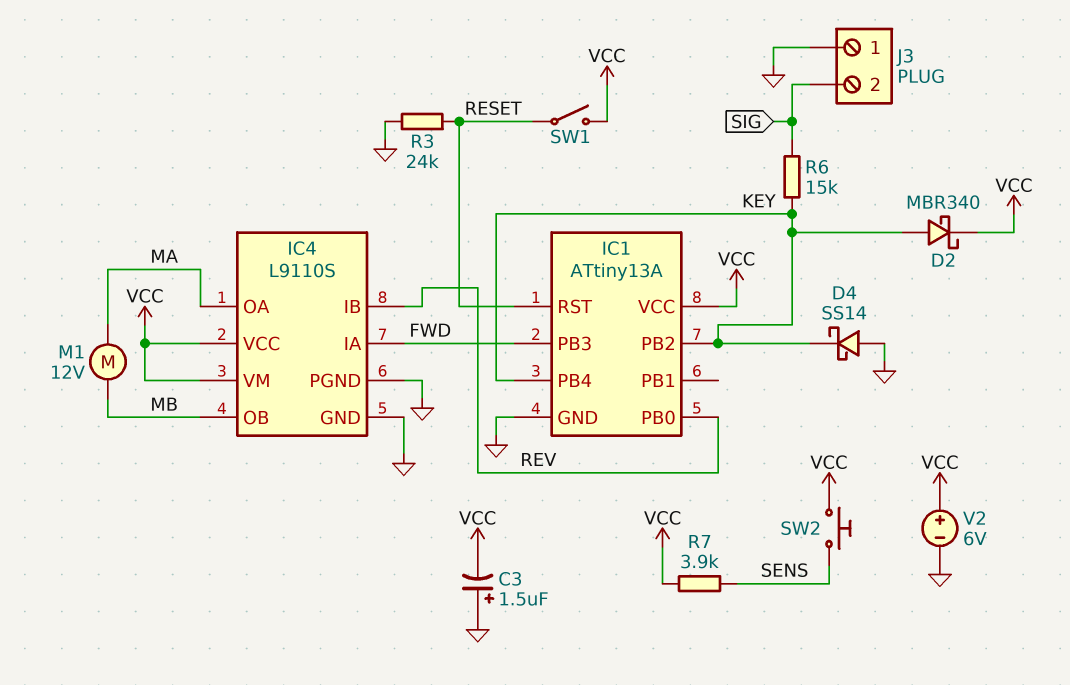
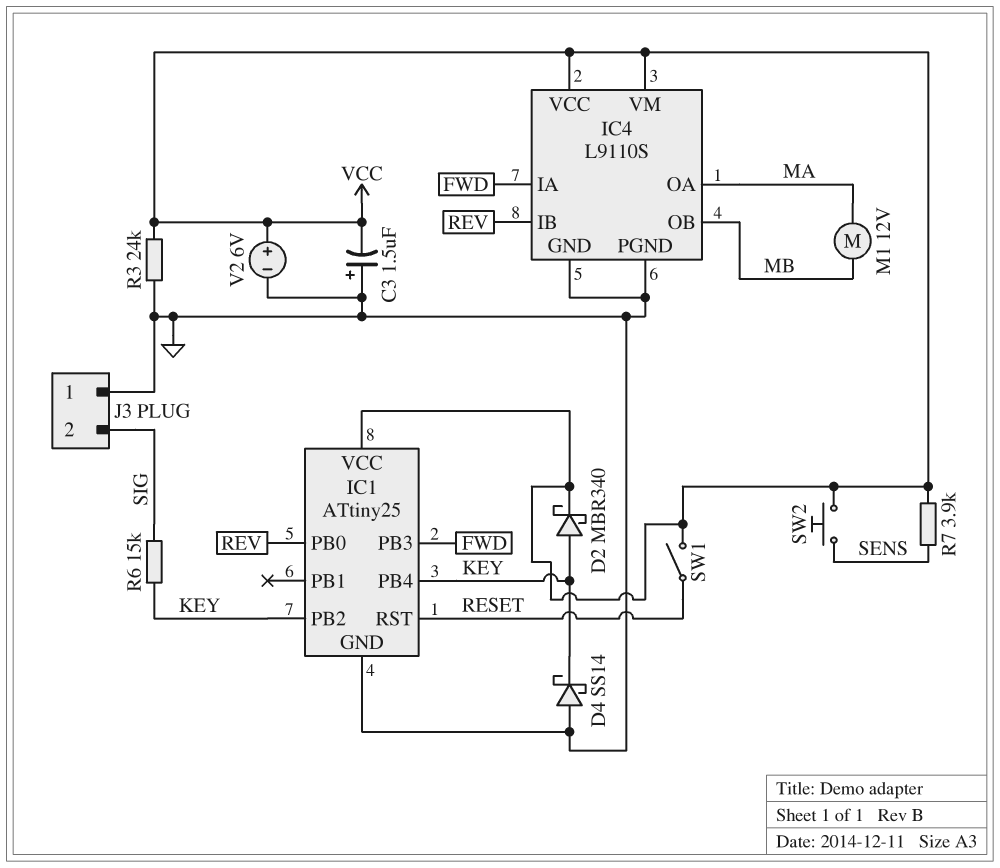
IC1: ATtiny13A -> ATtiny25
R3: 24k (GND, RESET) -> 24k (GND, VCC)

